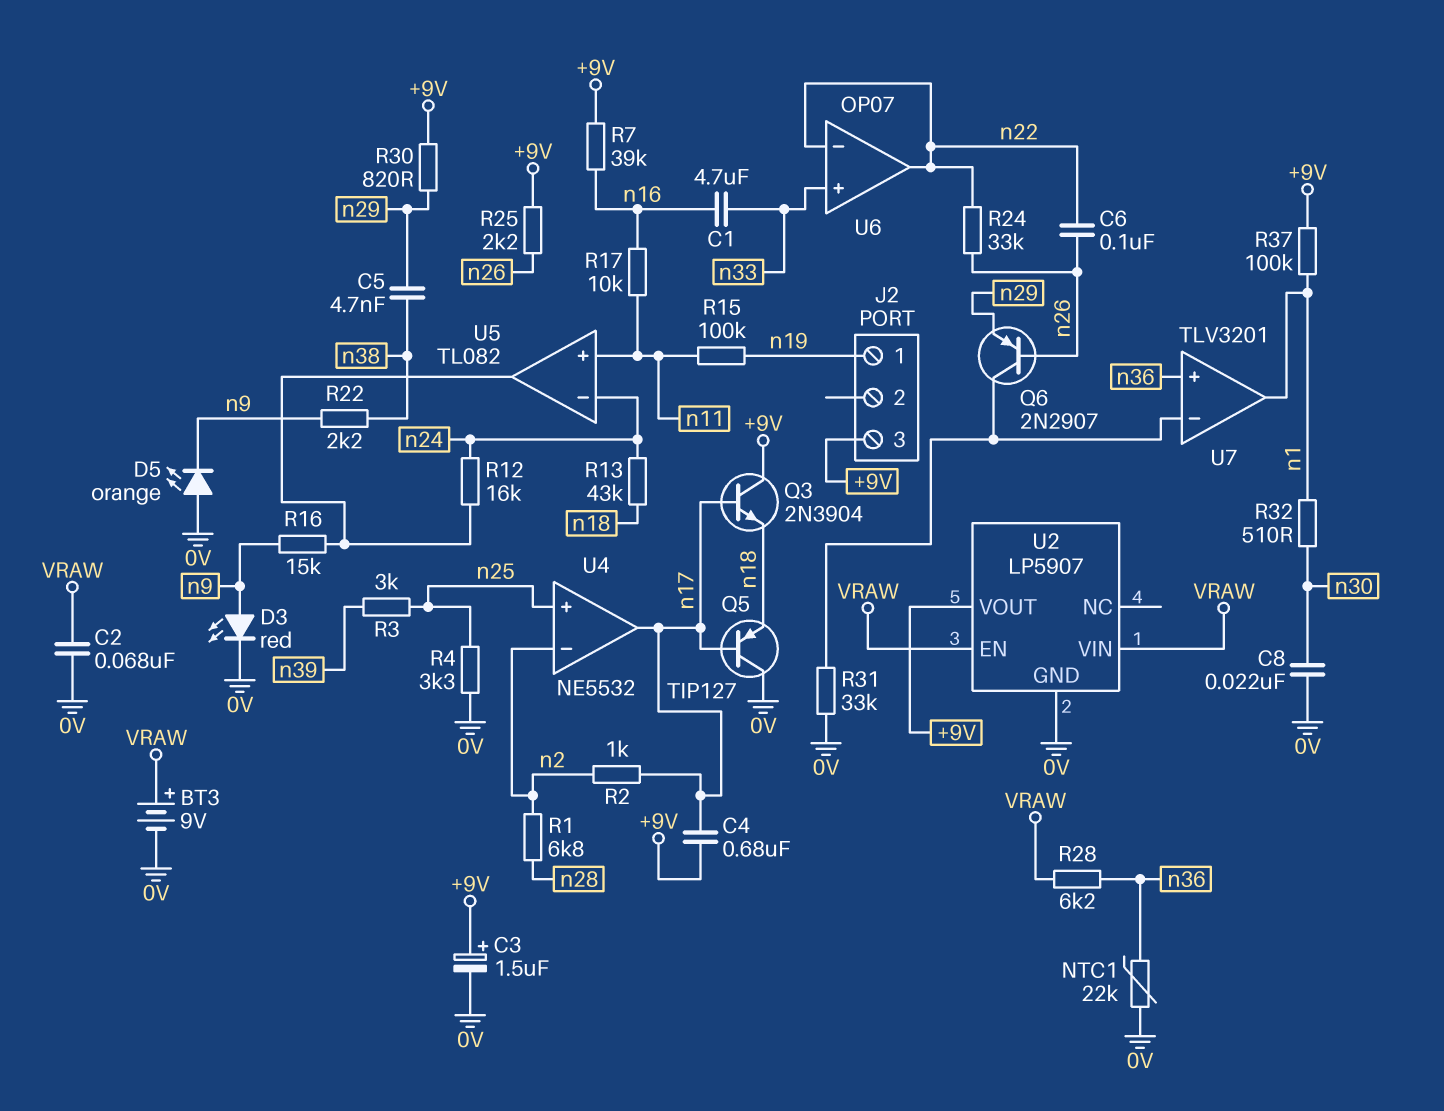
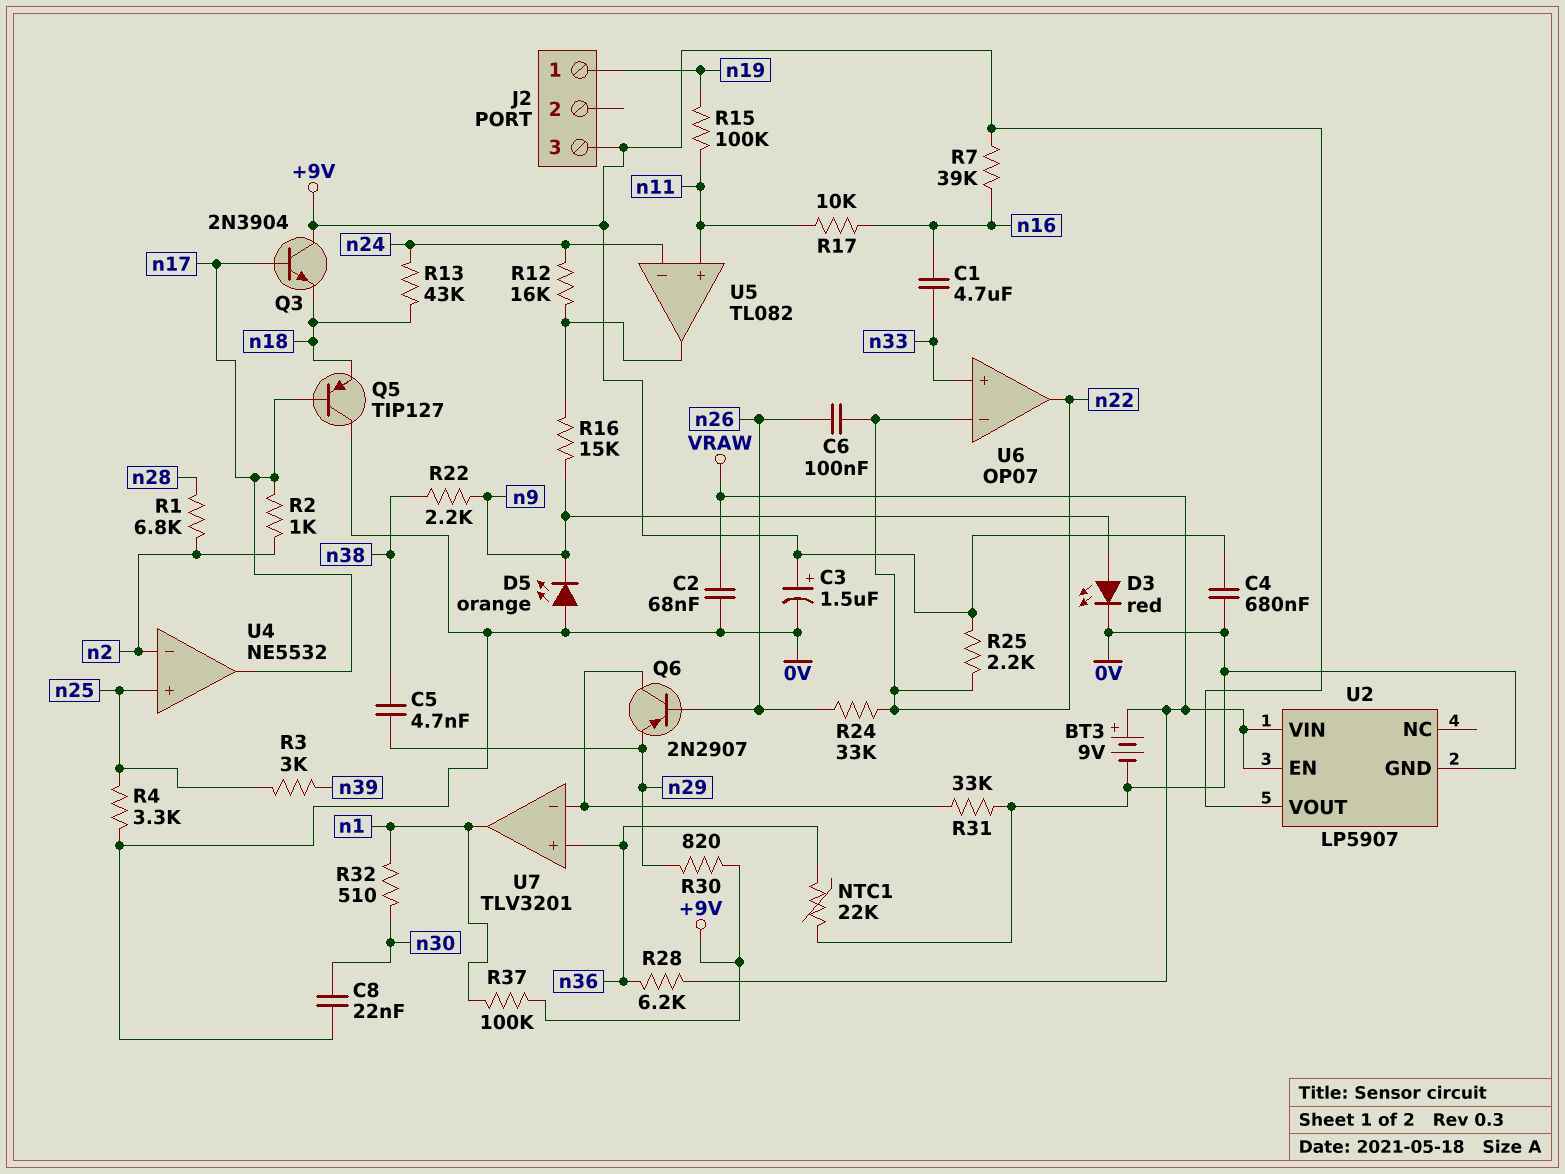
C4: 680nF (+9V, n17) -> 680nF (+9V, 0V)
R25: 2.2k (+9V, n26) -> 2.2k (+9V, n22)

